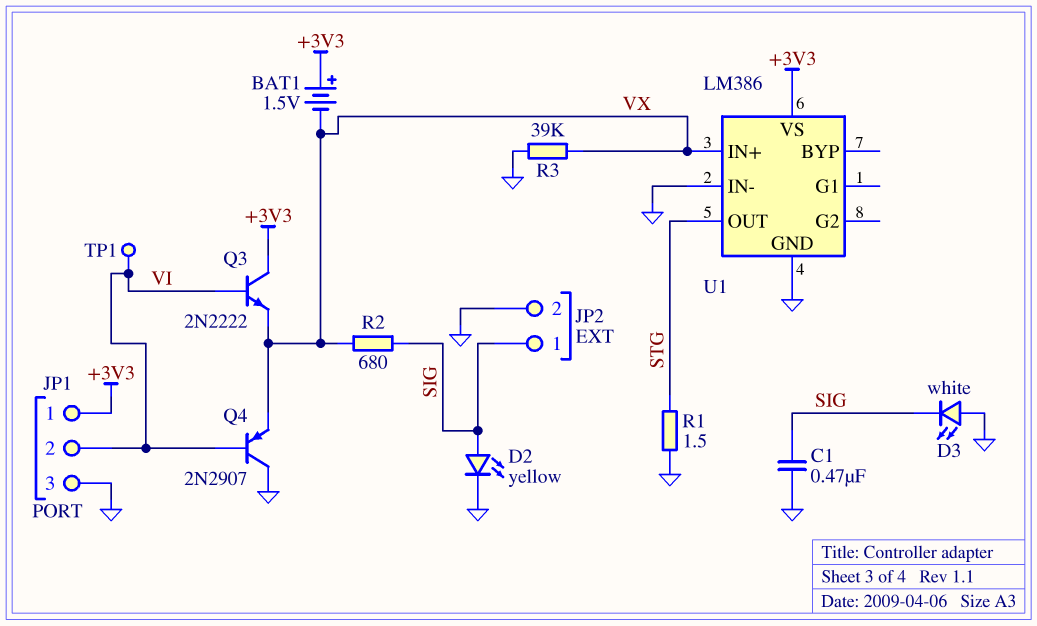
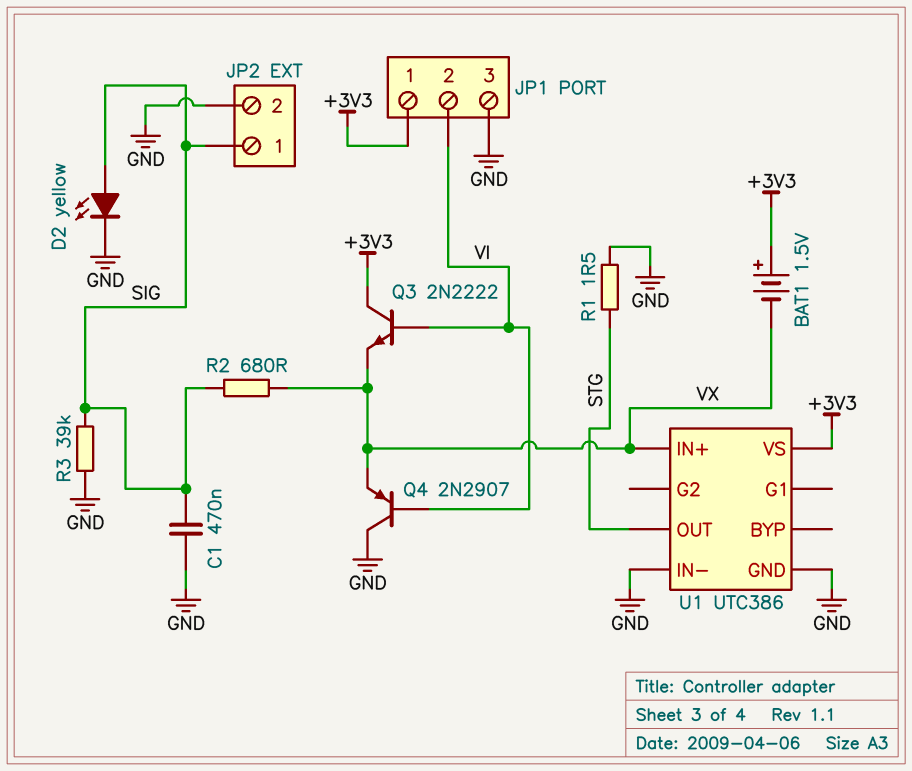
D3: LED white (A GND, K SIG) -> none
R3: 39k (GND, VX) -> 39k (GND, SIG)
TP1: test point (VI) -> none
U1: LM386 -> UTC386

